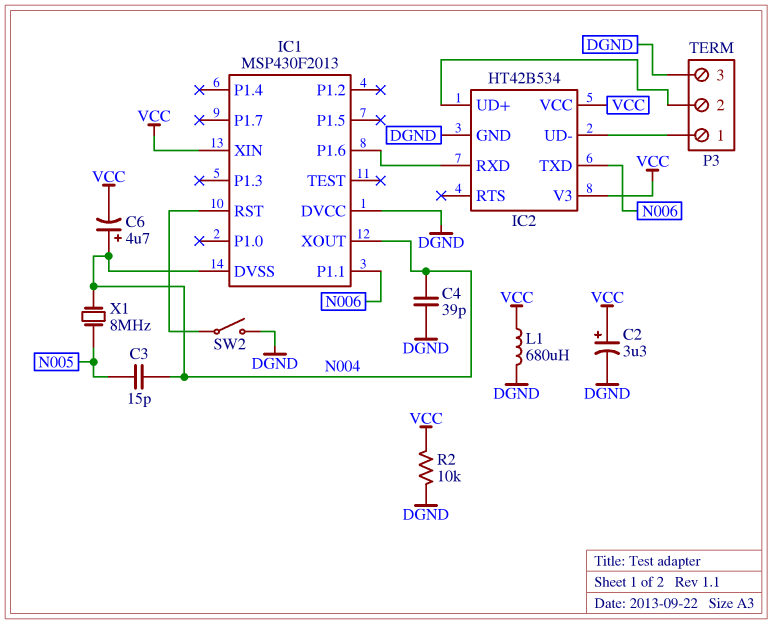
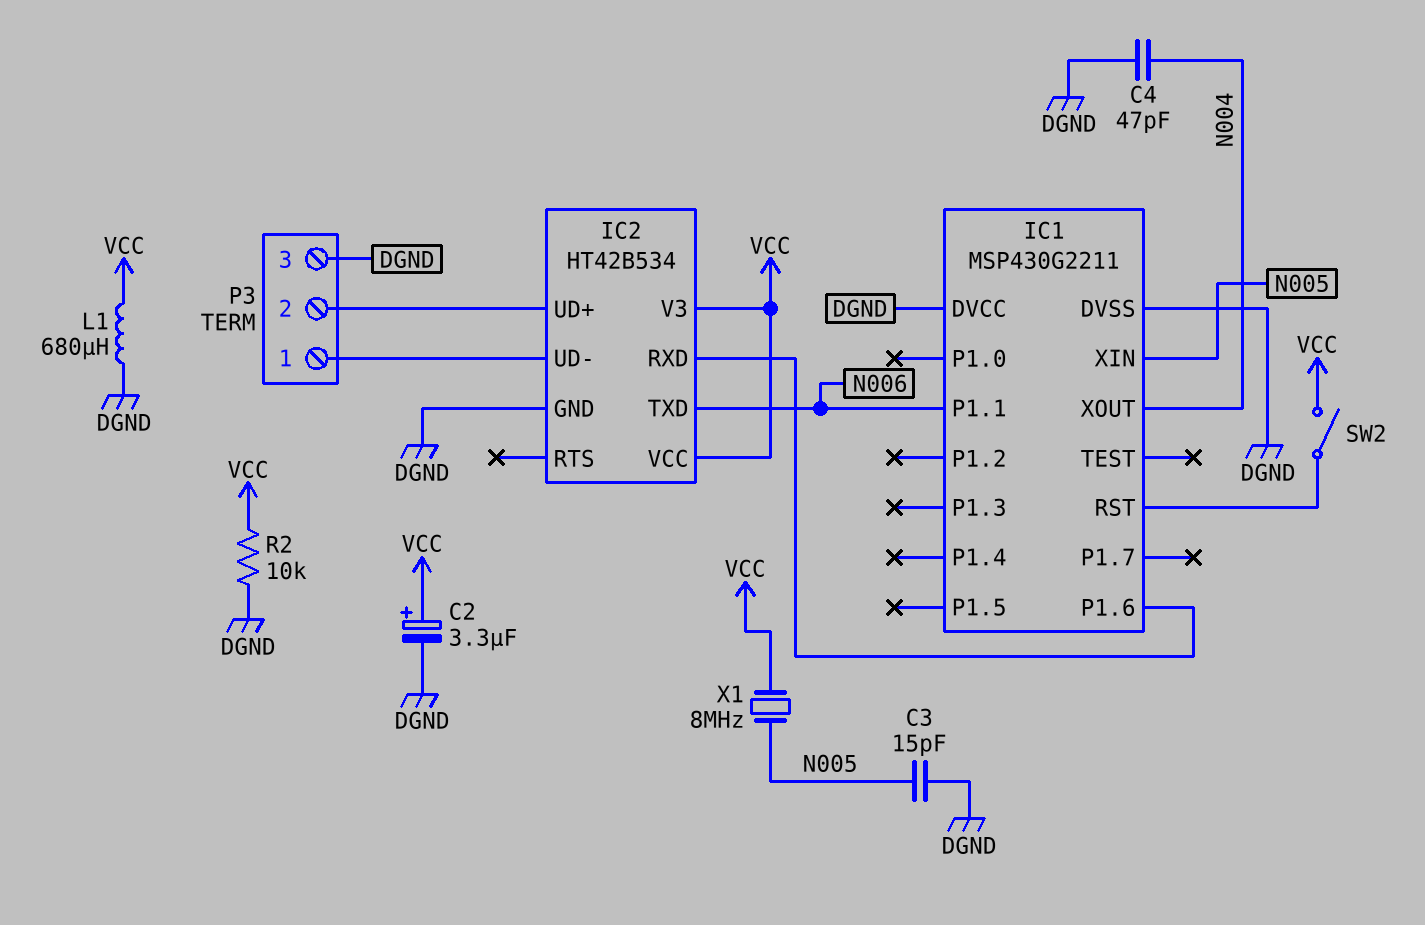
C3: 15pF (N004, N005) -> 15pF (DGND, N005)
C4: 39pF (DGND, N004) -> 47pF (DGND, N004)
C6: 4.7uF (plus N004, minus VCC) -> none
IC1: MSP430F2013 -> MSP430G2211
IC1 pin DVSS: N004 -> DGND
IC1 pin XIN: VCC -> N005
SW2: switch (DGND, IC1/RST) -> switch (IC1/RST, VCC)
X1: 8MHz (N004, N005) -> 8MHz (N005, VCC)

